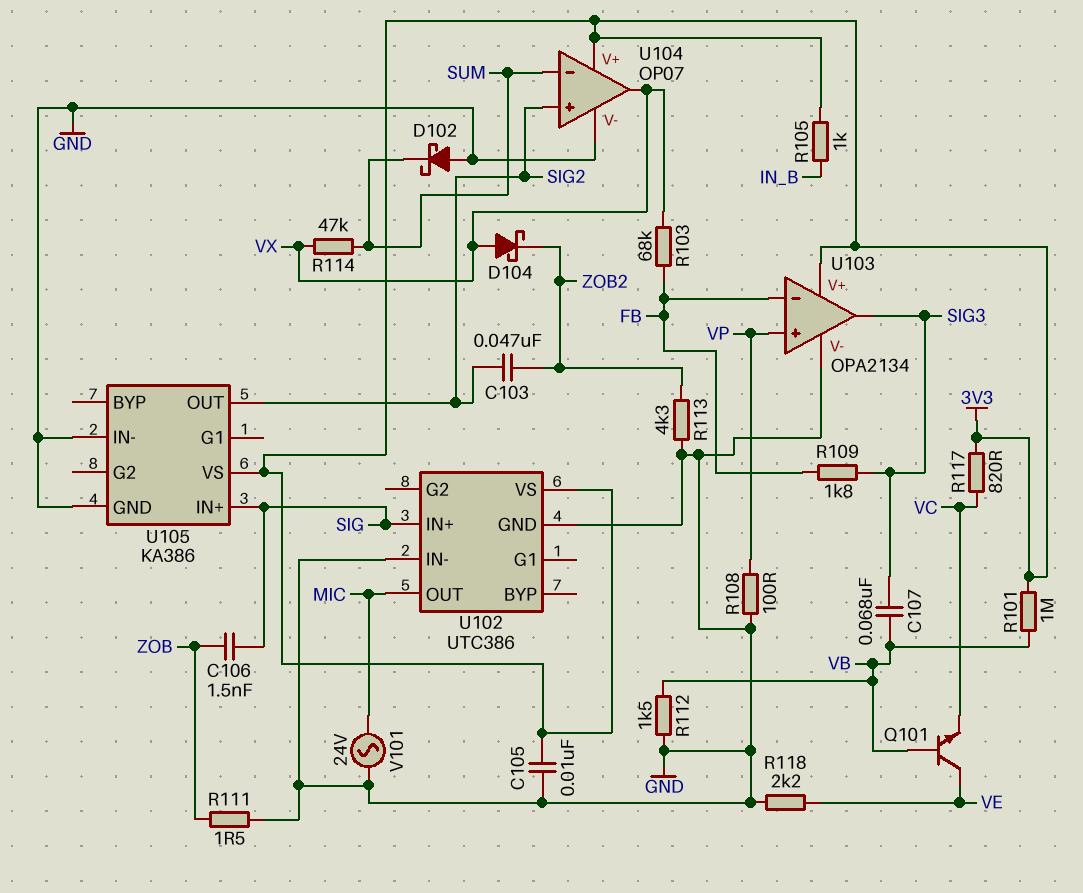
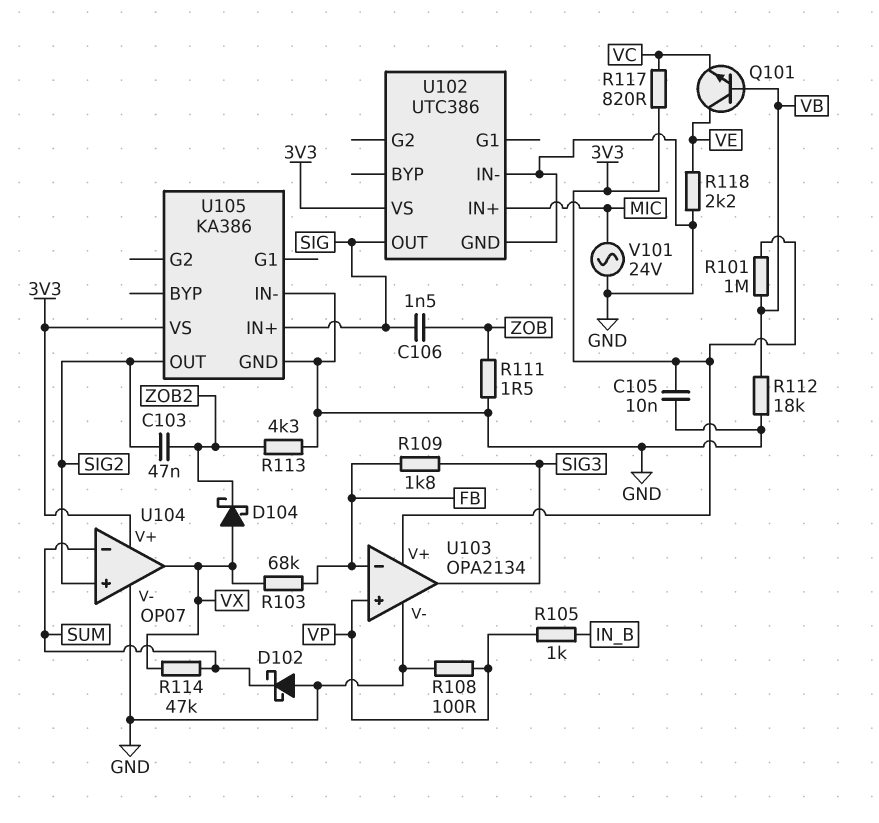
C107: 68nF (SIG3, VB) -> none
R105: 1k (3V3, IN_B) -> 1k (IN_B, VP)
R112: 1.5k (GND, VB) -> 18k (GND, VB)
U102 pin IN+: SIG -> MIC
U102 pin OUT: MIC -> SIG

